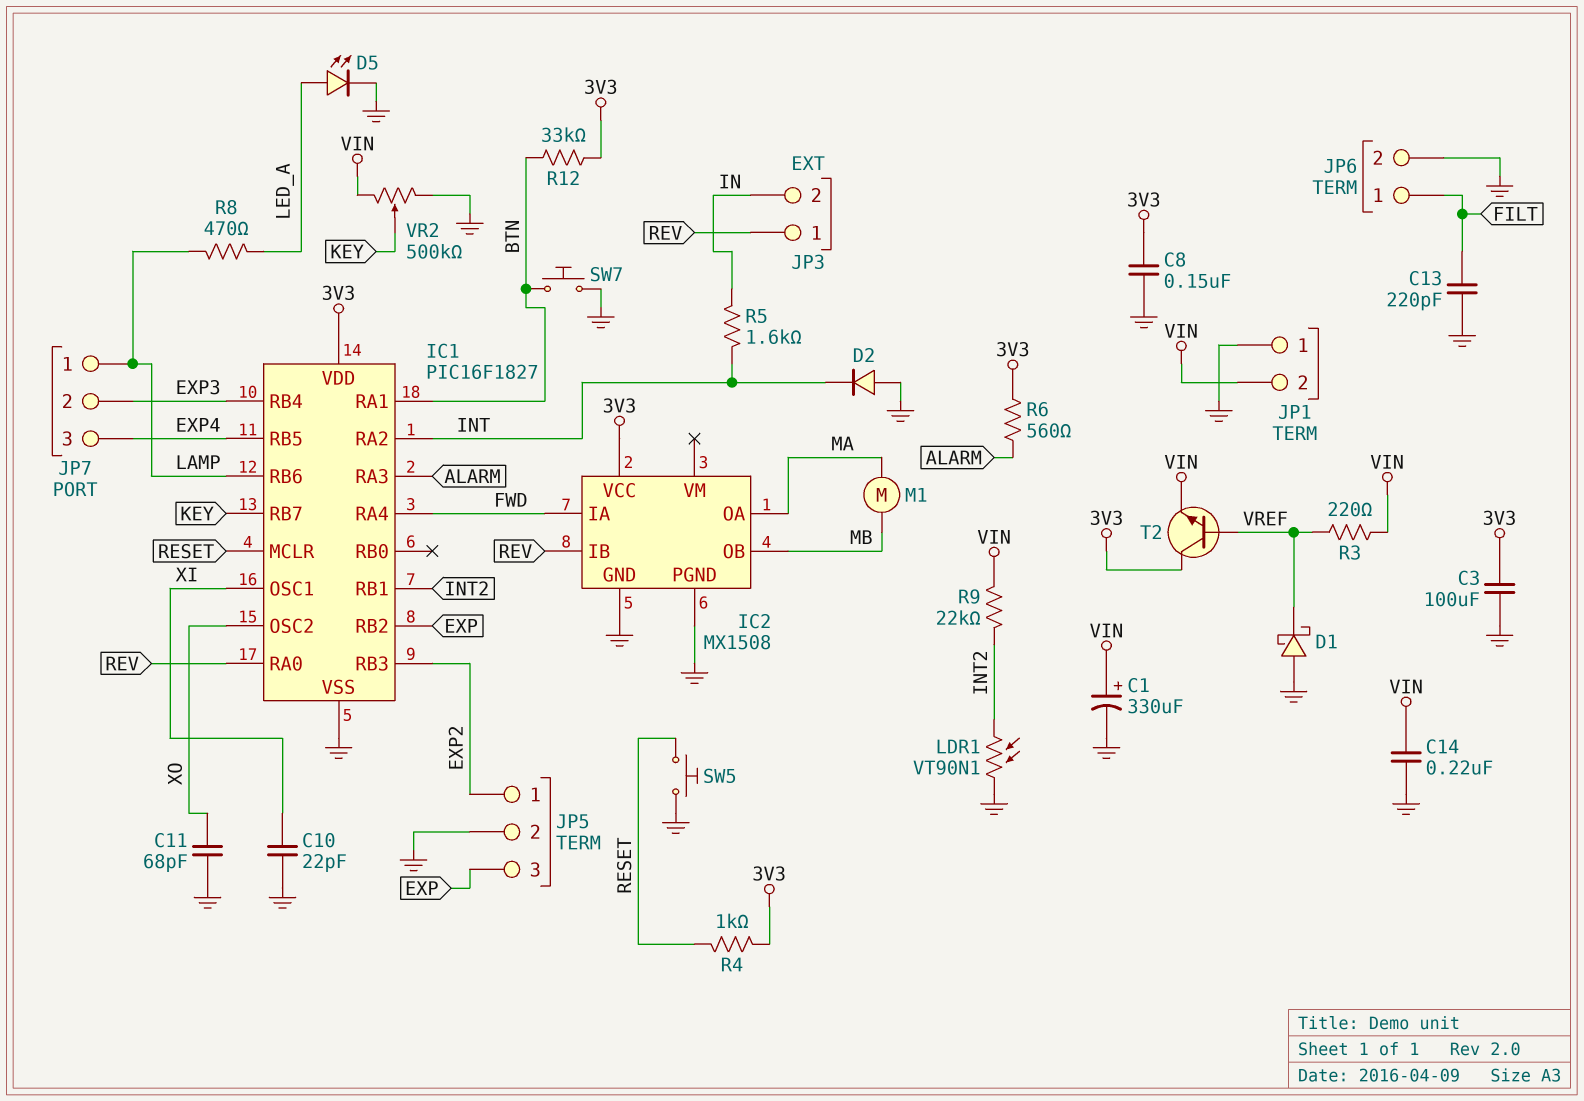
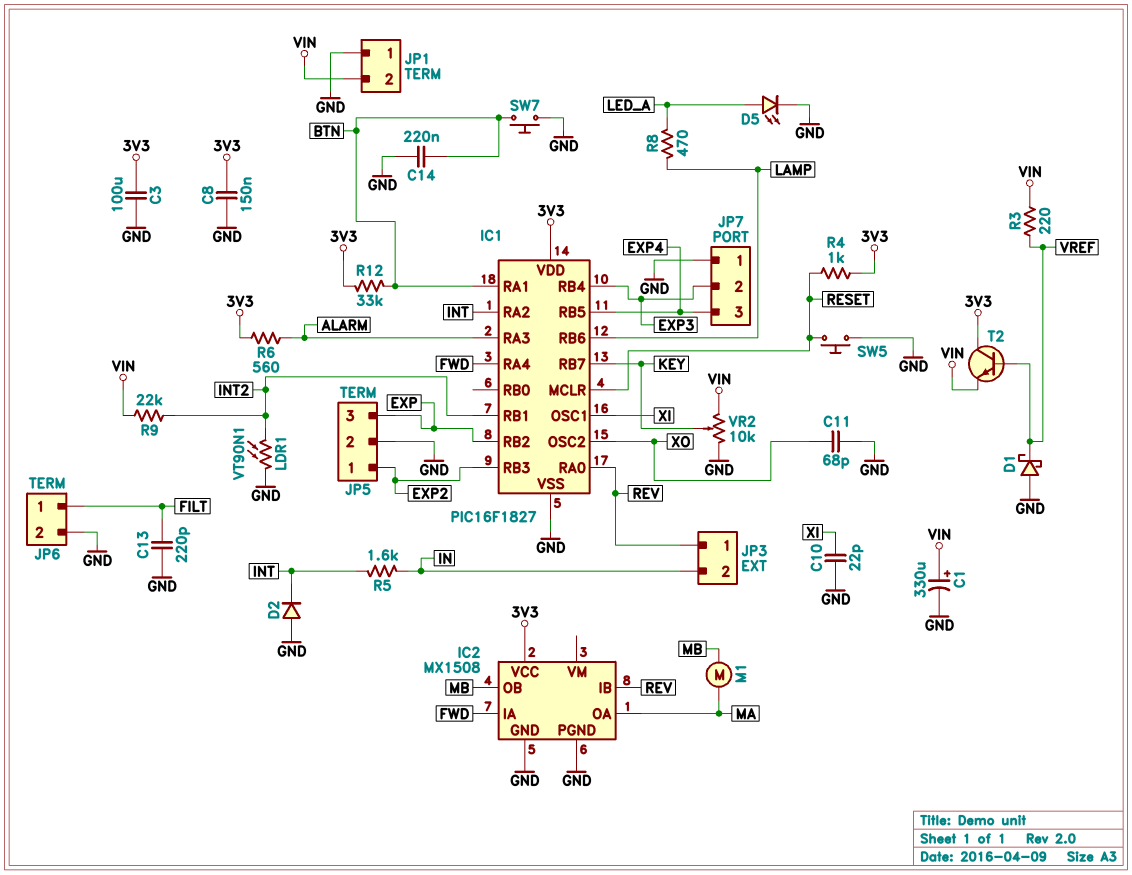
C14: 220nF (GND, VIN) -> 220nF (BTN, GND)
JP7 pin 1: LAMP -> GND
VR2: 500k (GND, VIN, wiper KEY) -> 10k (GND, VIN, wiper KEY)

